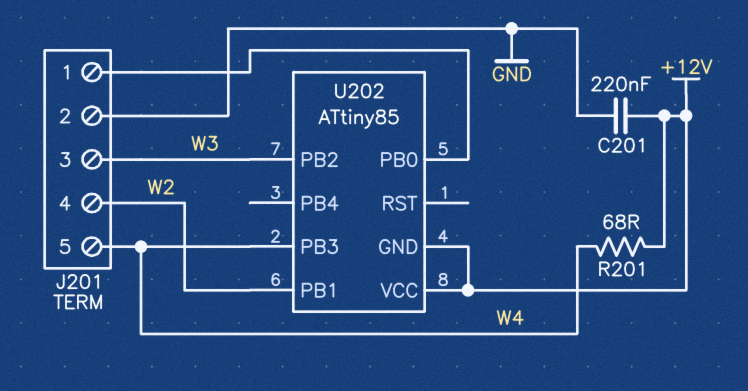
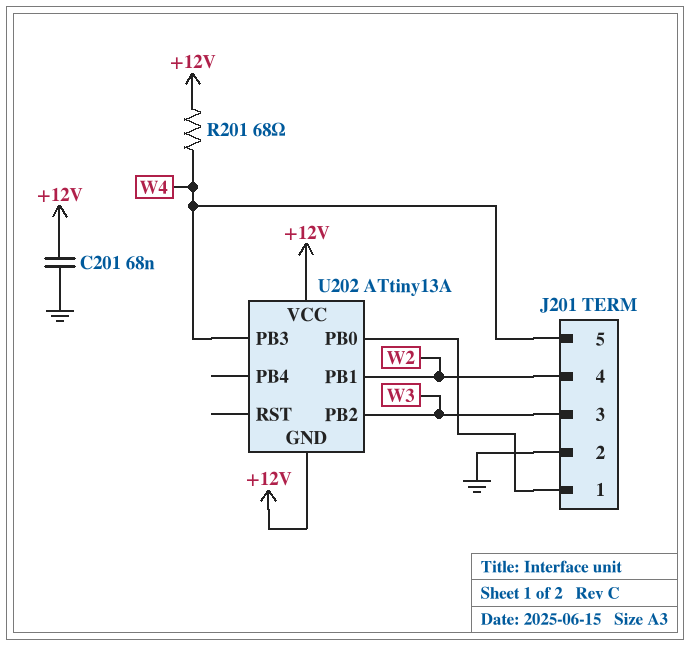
C201: 220nF (+12V, GND) -> 68nF (+12V, GND)
U202: ATtiny85 -> ATtiny13A

